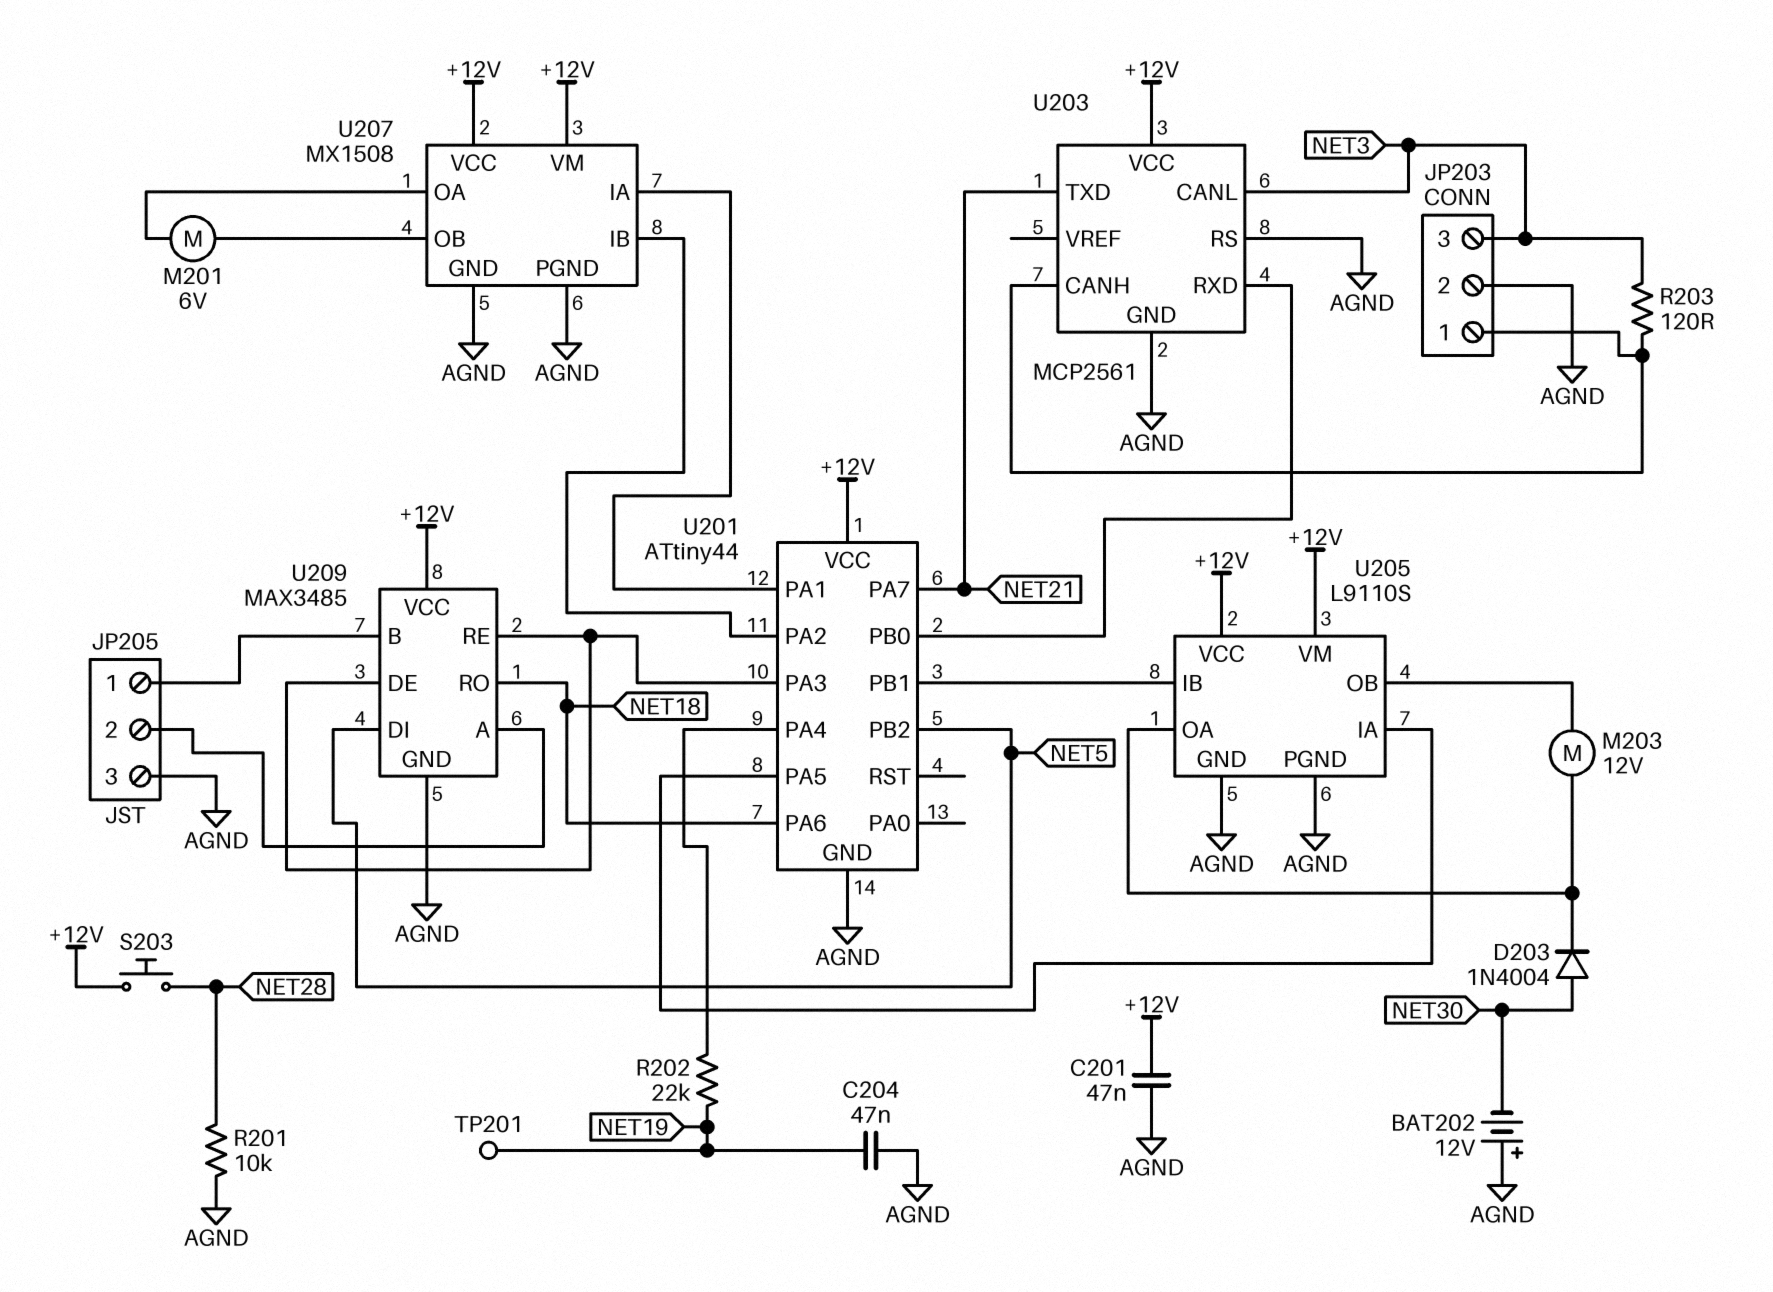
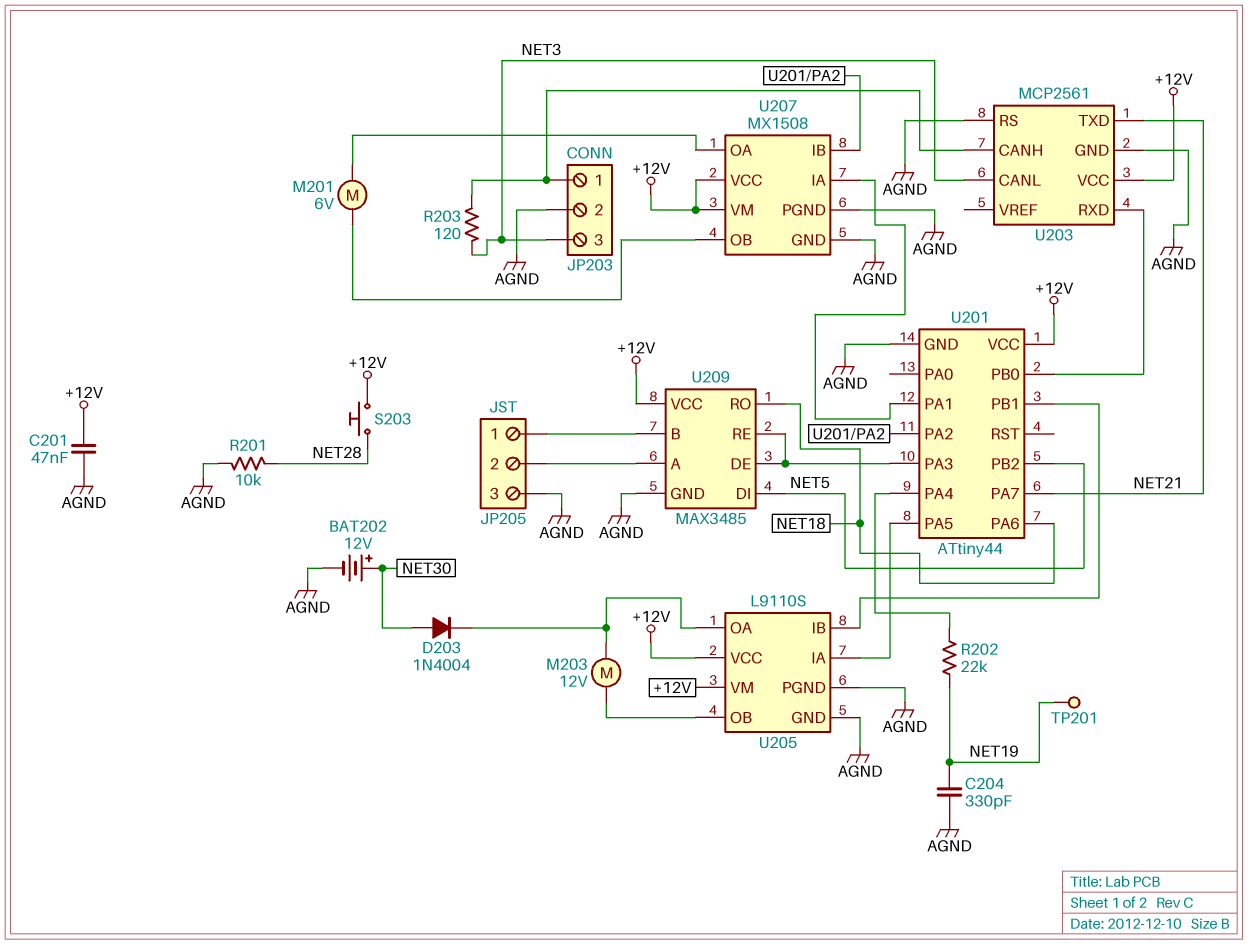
BAT202: 12V (plus AGND, minus NET30) -> 12V (plus NET30, minus AGND)
C204: 47nF (AGND, NET19) -> 330pF (AGND, NET19)

